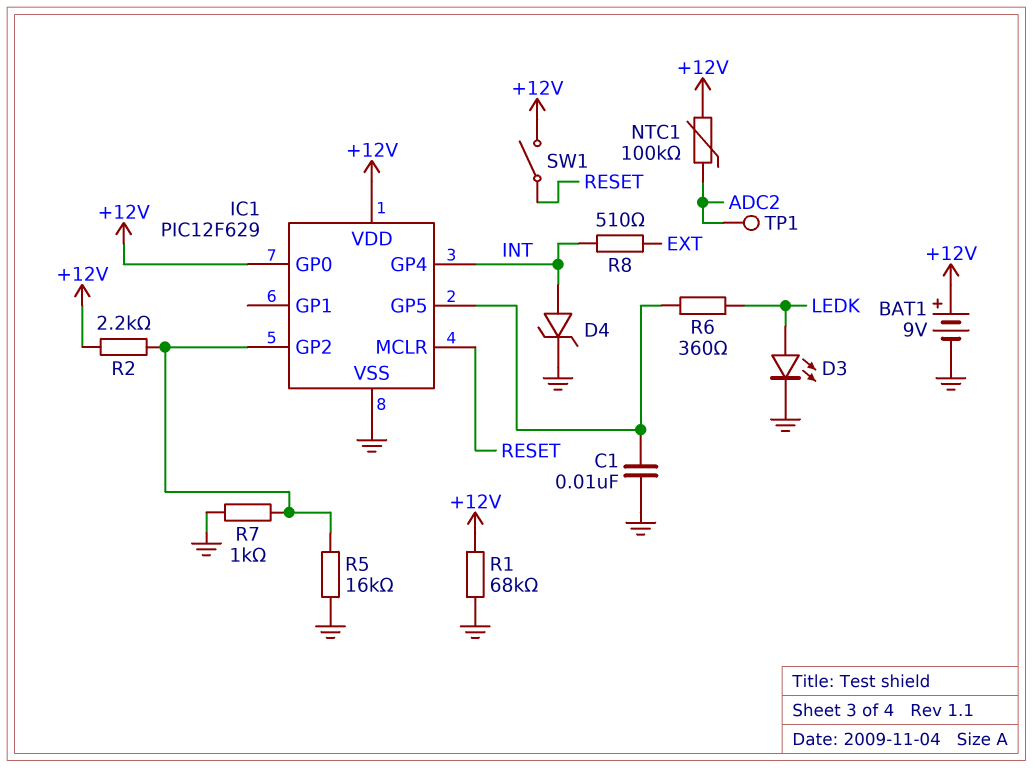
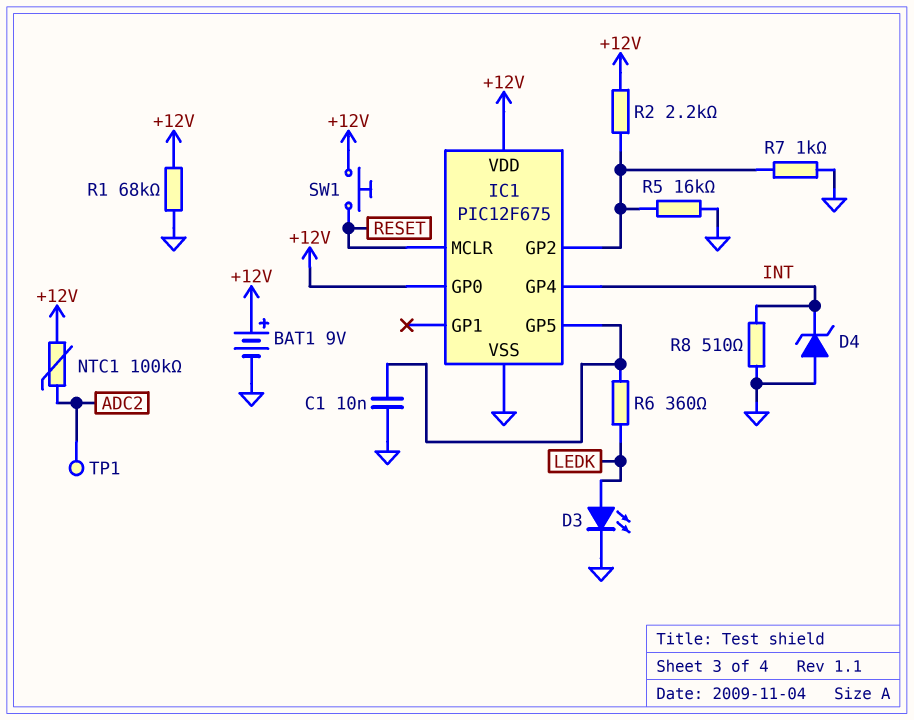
D4: zener (A INT, K GND) -> zener (A GND, K INT)
IC1: PIC12F629 -> PIC12F675
R8: 510 (EXT, INT) -> 510 (GND, INT)
SW1: switch (+12V, RESET) -> button (+12V, RESET)

